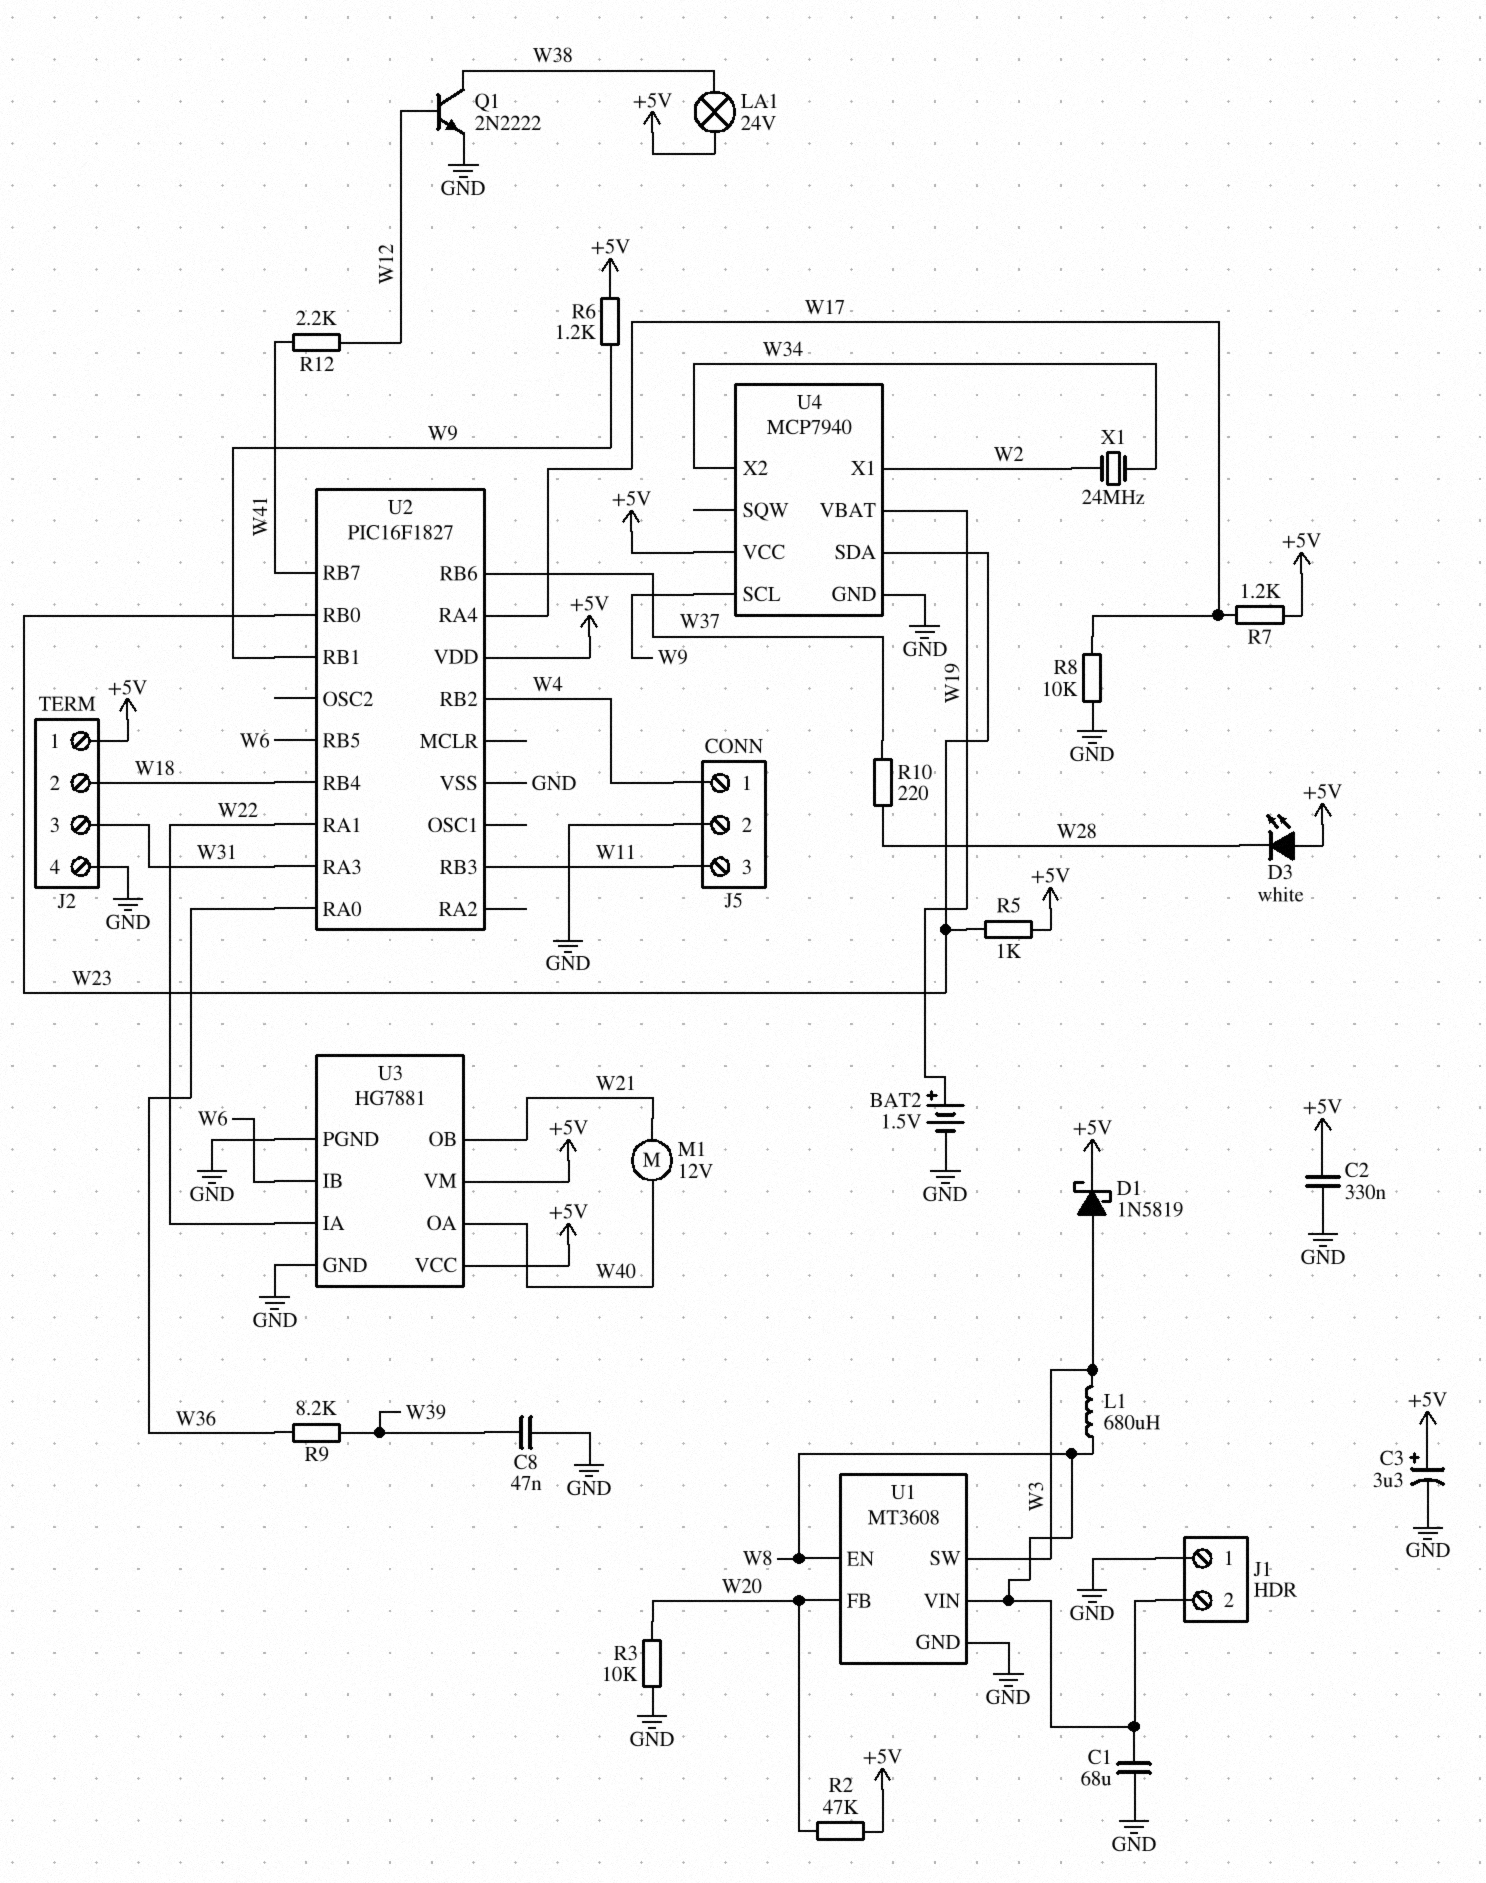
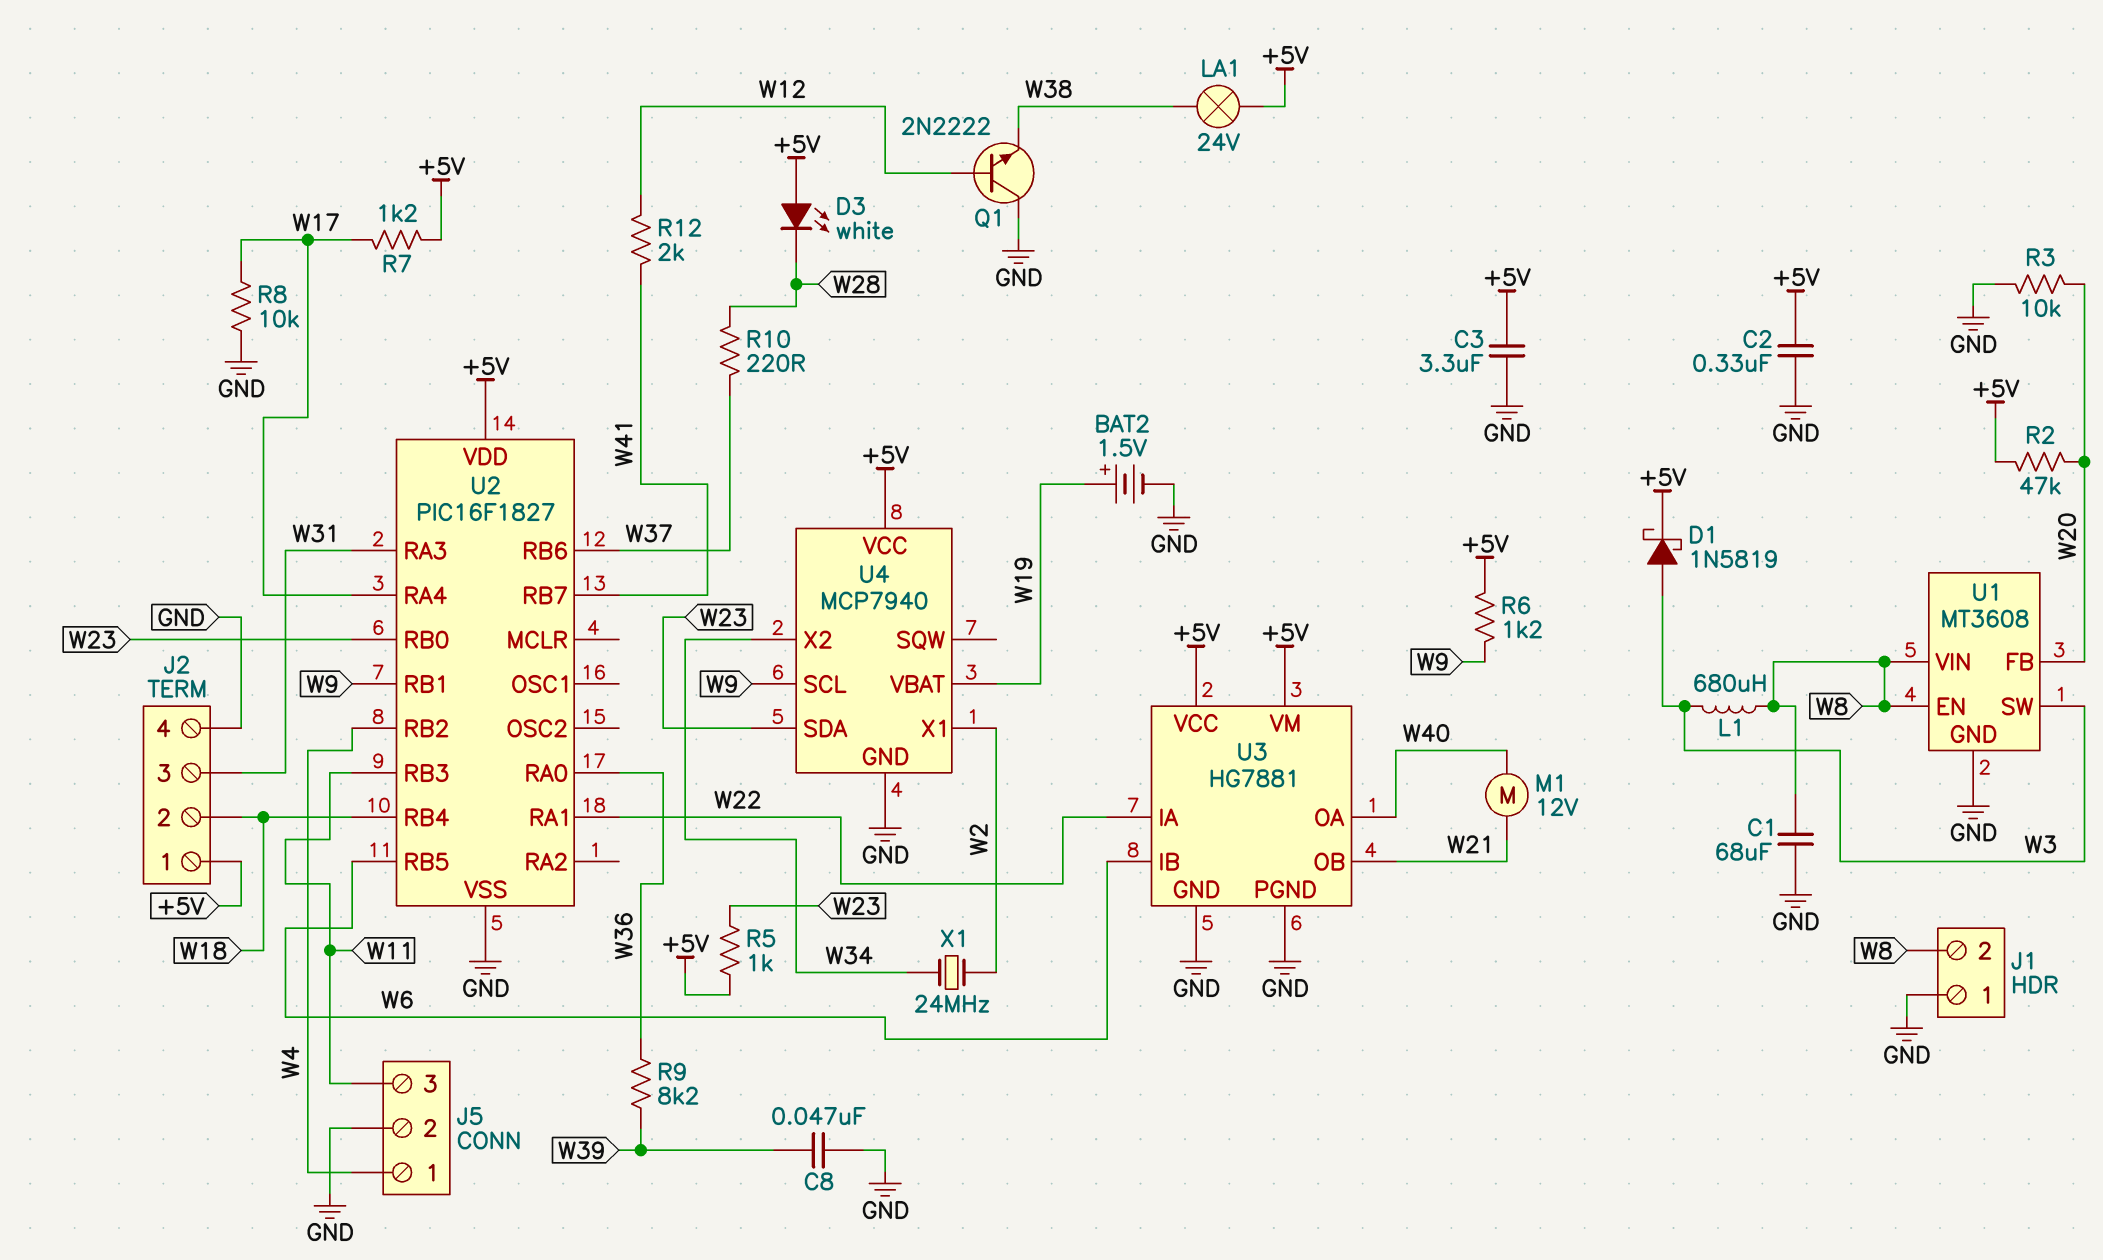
C3: 3.3uF (plus +5V, minus GND) -> 3.3uF (+5V, GND)
Q1: NPN 2N2222 (B W12, C W38, E GND) -> NPN 2N2222 (B W12, C GND, E W38)
R12: 2.2k (W12, W41) -> 2k (W12, W41)

